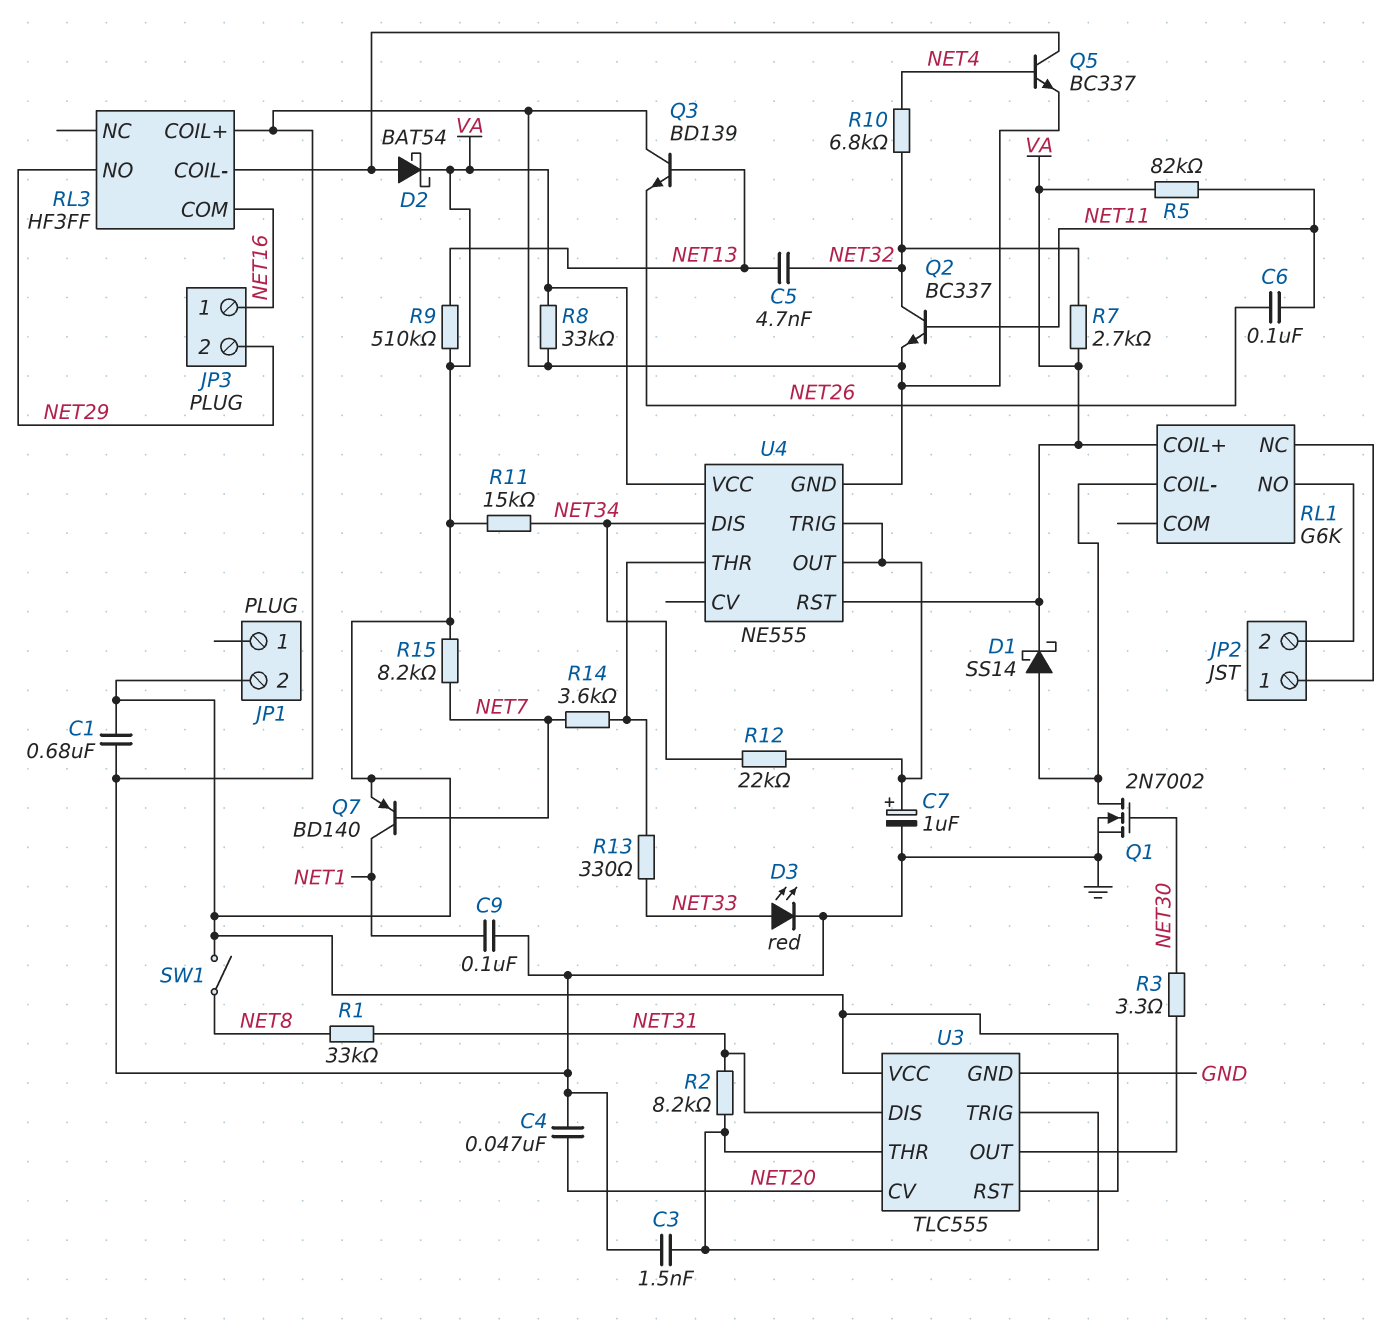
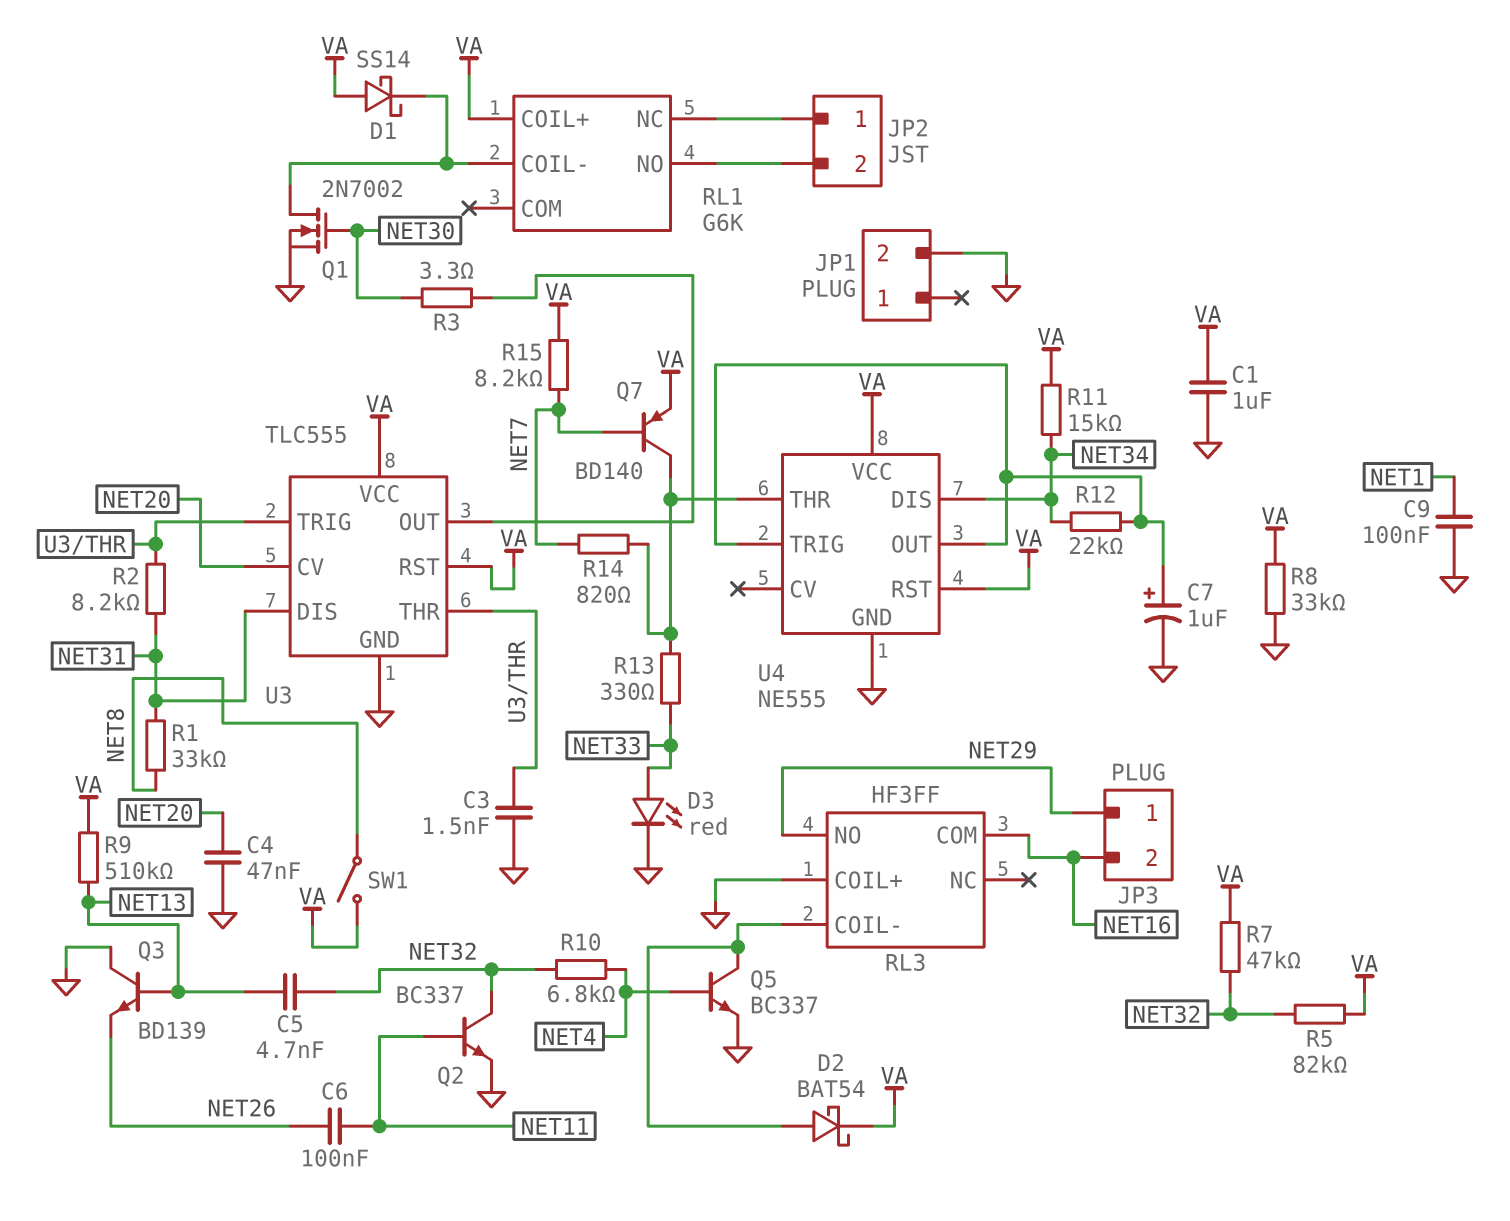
C1: 680nF (GND, VA) -> 1uF (GND, VA)
D1: schottky SS14 (A RL1/COIL-, K VA) -> schottky SS14 (A VA, K RL1/COIL-)
JP1 pin 2: VA -> GND
JP3 pin 1: NET16 -> NET29
JP3 pin 2: NET29 -> NET16
Q7: PNP BD140 (B NET7, C NET1, E VA) -> PNP BD140 (B NET7, C U4/THR, E VA)
R5: 82k (NET11, VA) -> 82k (NET32, VA)
R7: 2.7k (NET32, VA) -> 47k (NET32, VA)
R14: 3.6k (NET7, U4/THR) -> 820 (NET7, U4/THR)

